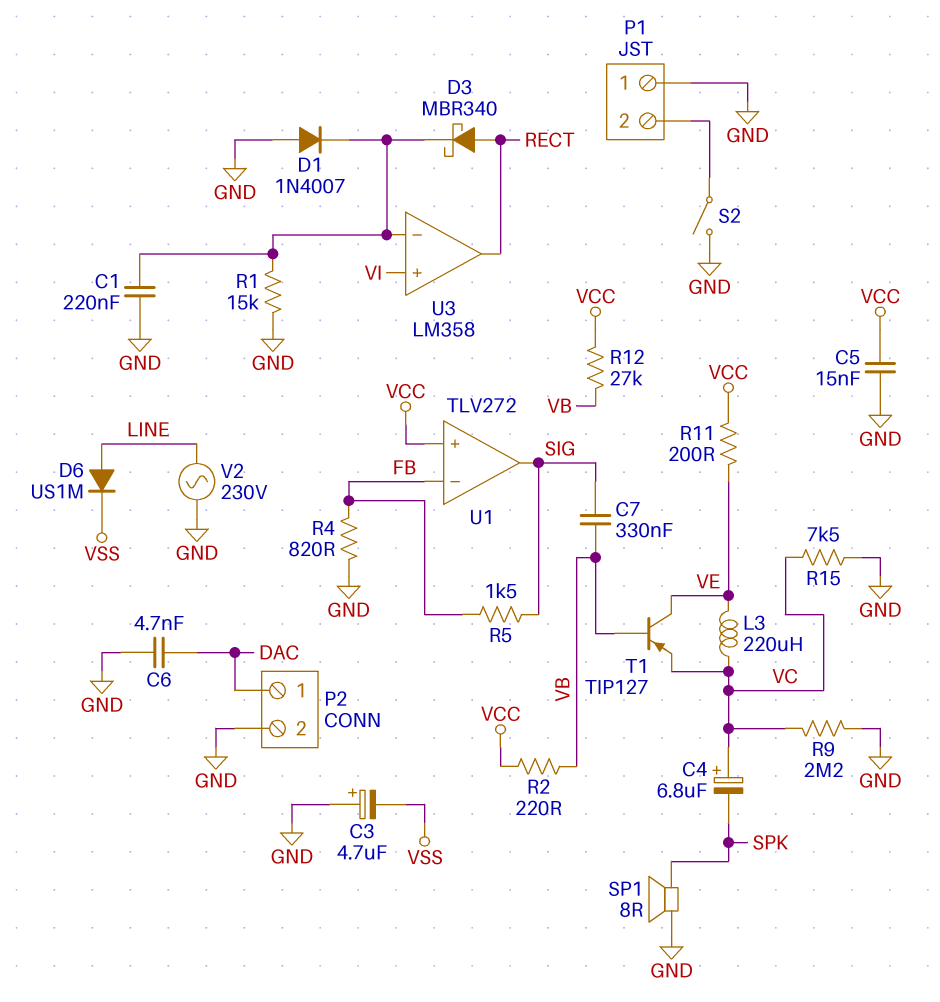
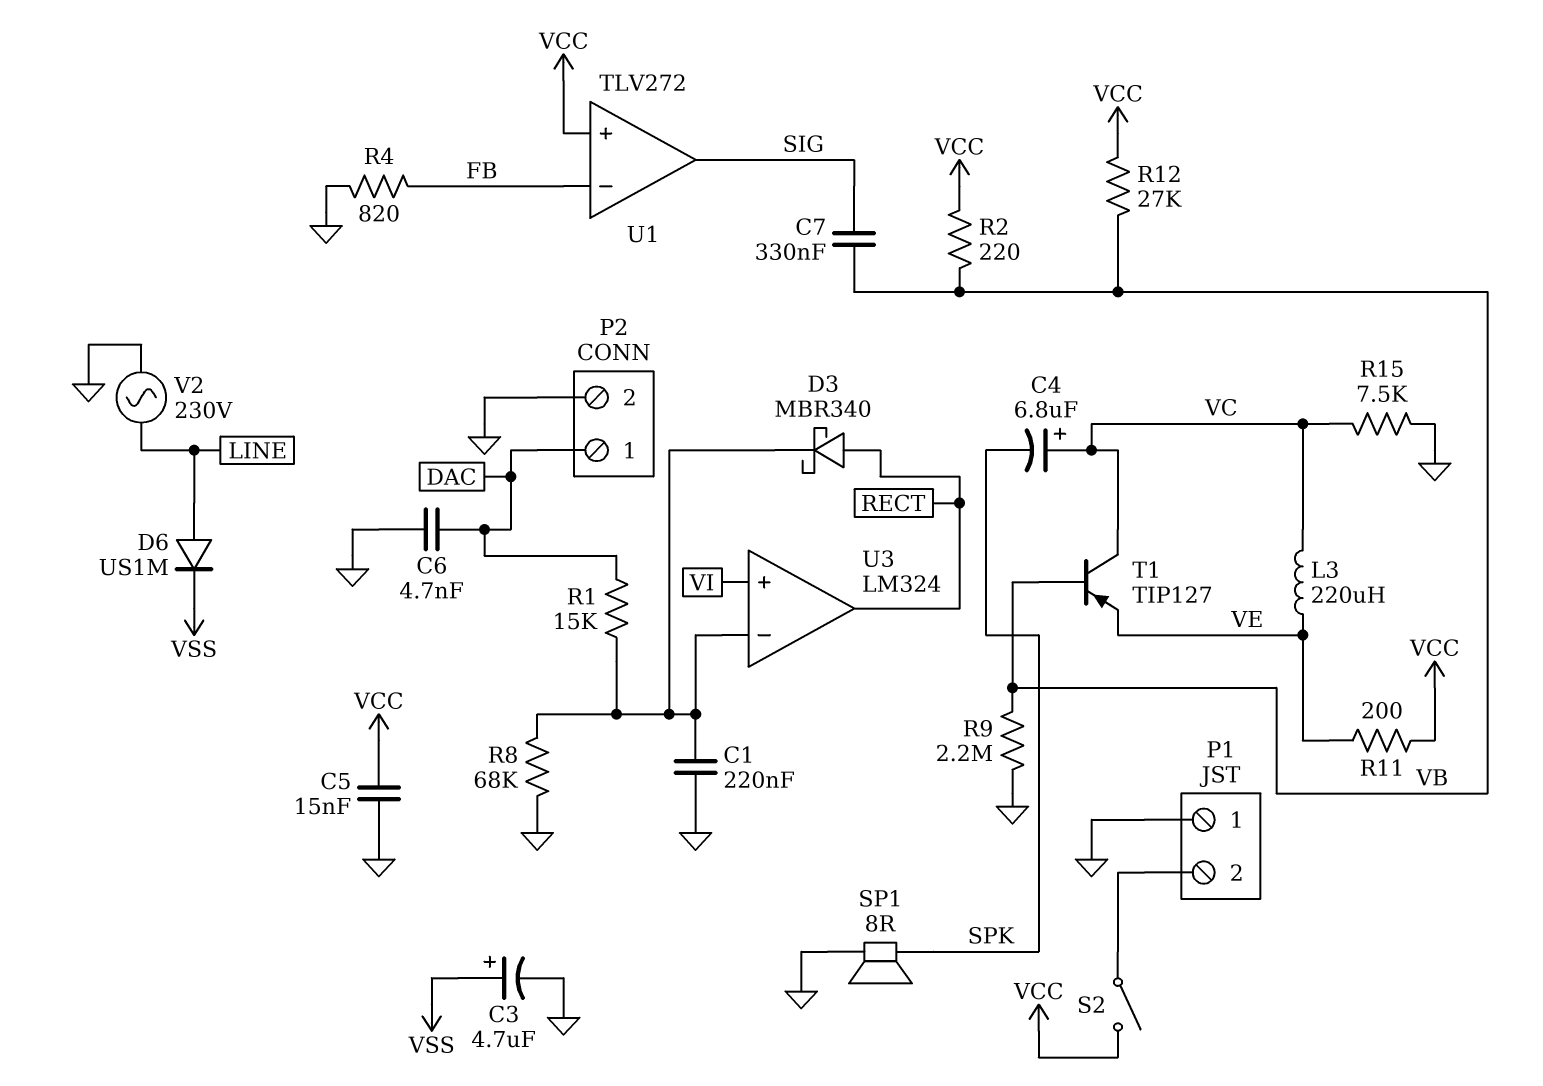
C3: 4.7uF (plus GND, minus VSS) -> 4.7uF (plus VSS, minus GND)
D1: diode 1N4007 (A GND, K U3/in-) -> none
R1: 15k (GND, U3/in-) -> 15k (DAC, U3/in-)
R5: 1.5k (FB, SIG) -> none
R8: none -> 68k (GND, U3/in-)
R9: 2.2M (GND, VC) -> 2.2M (GND, VB)
S2: switch (GND, P1/2) -> switch (P1/2, VCC)
T1: PNP TIP127 (B VB, C VE, E VC) -> PNP TIP127 (B VB, C VC, E VE)
U3: LM358 -> LM324

